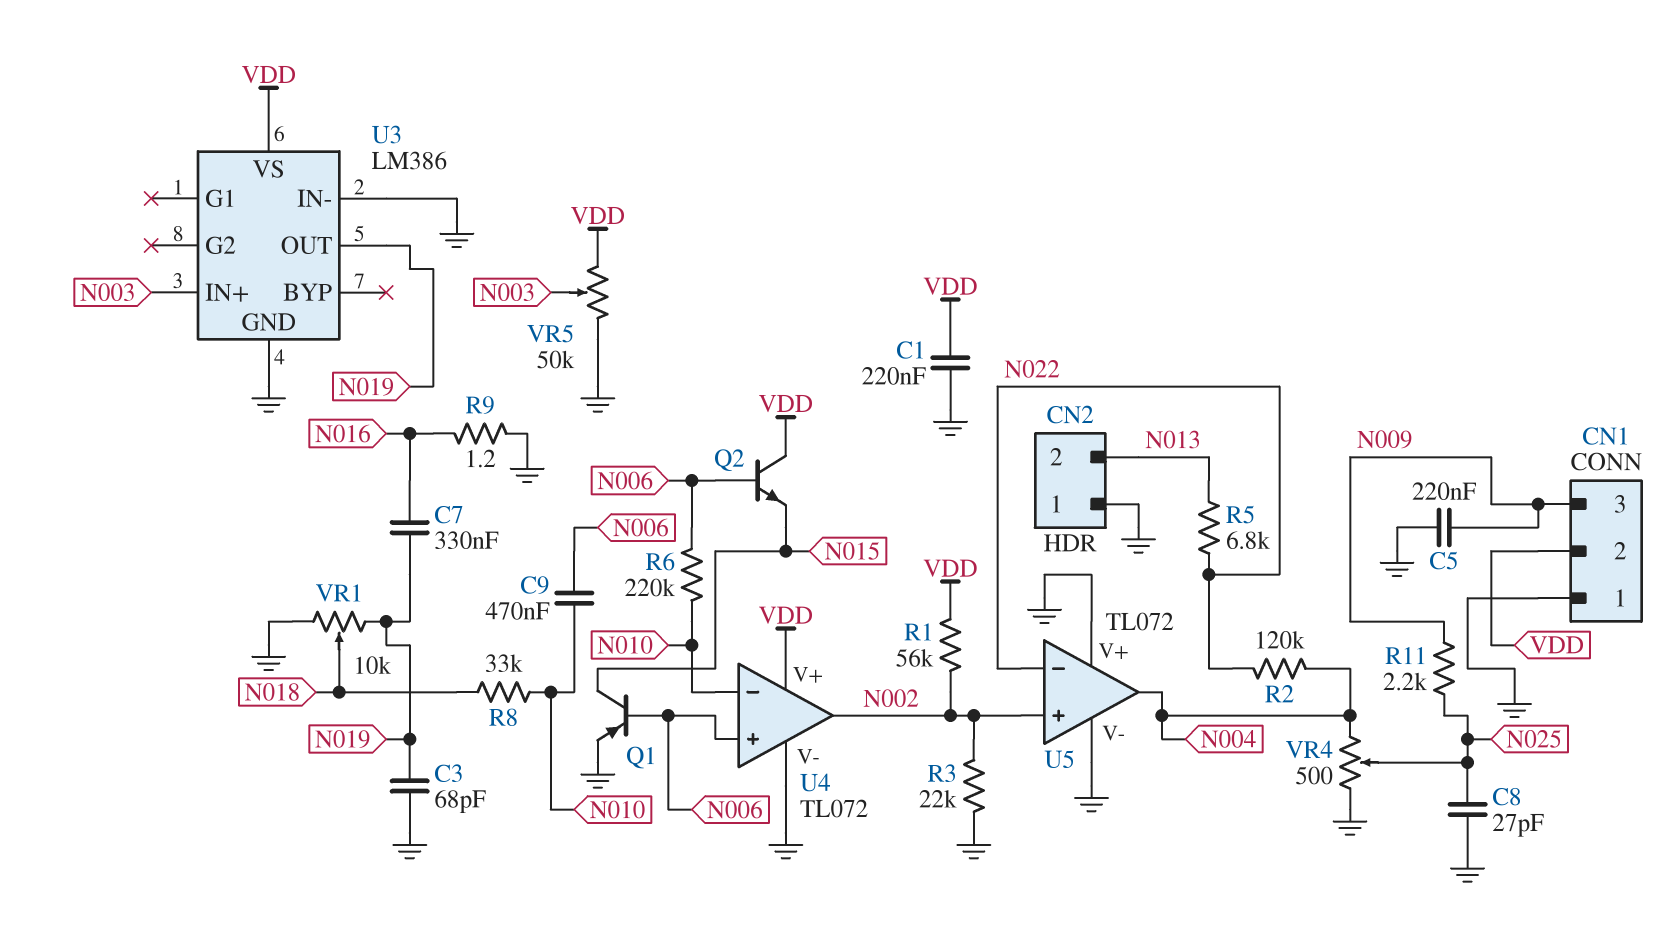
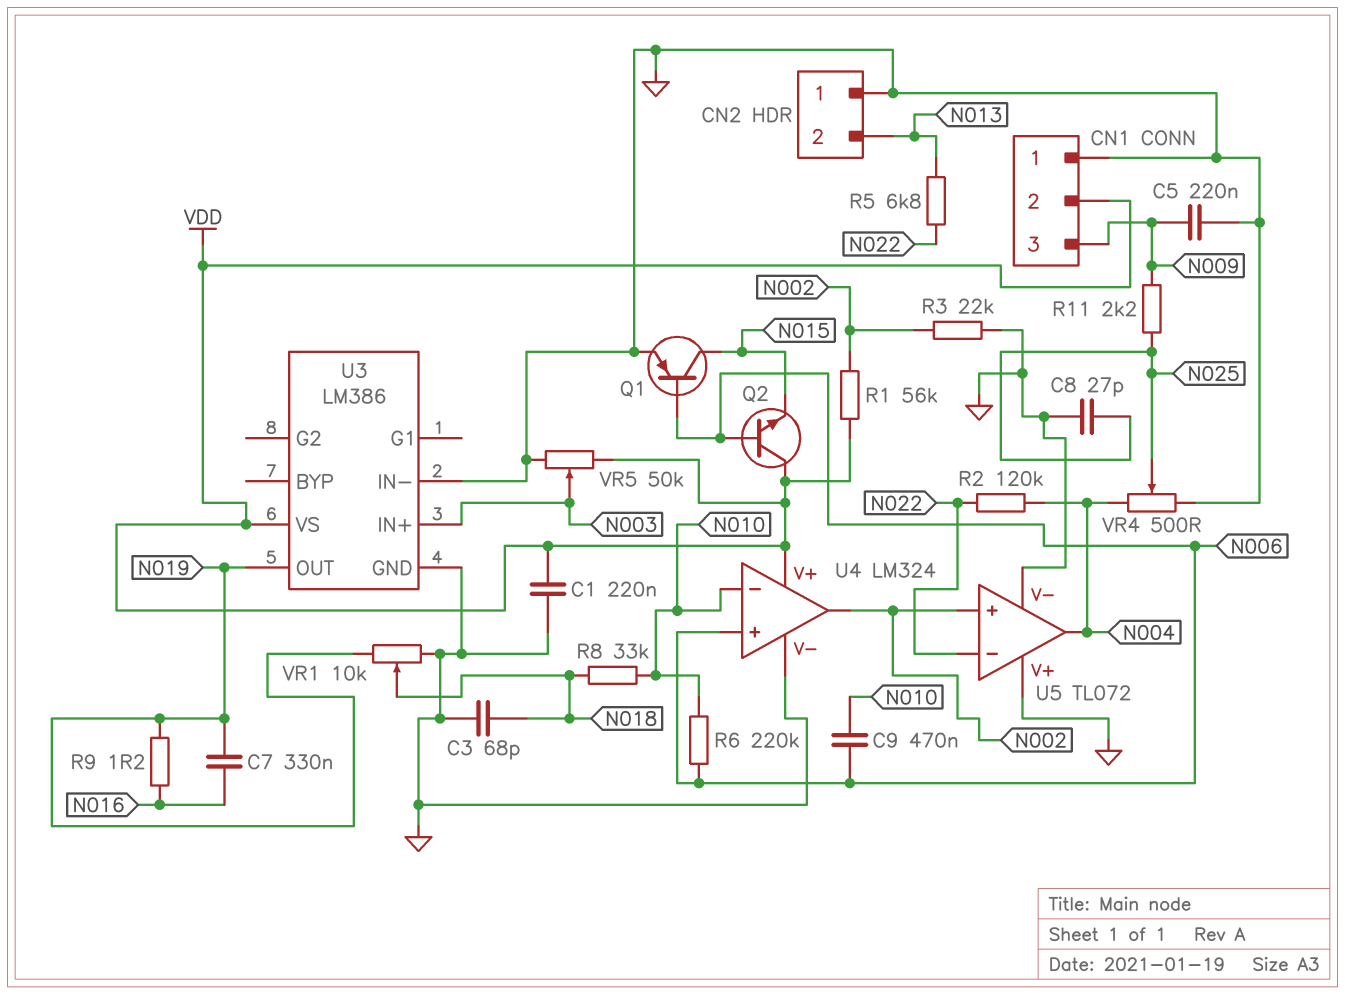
C3: 68pF (GND, N019) -> 68pF (GND, N018)
R9: 1.2 (GND, N016) -> 1.2 (N016, N019)
U4: TL072 -> LM324

